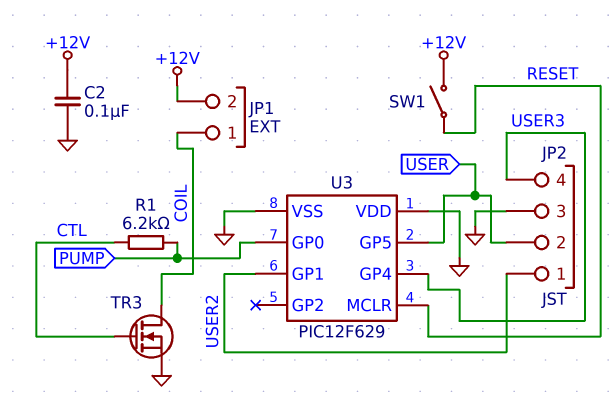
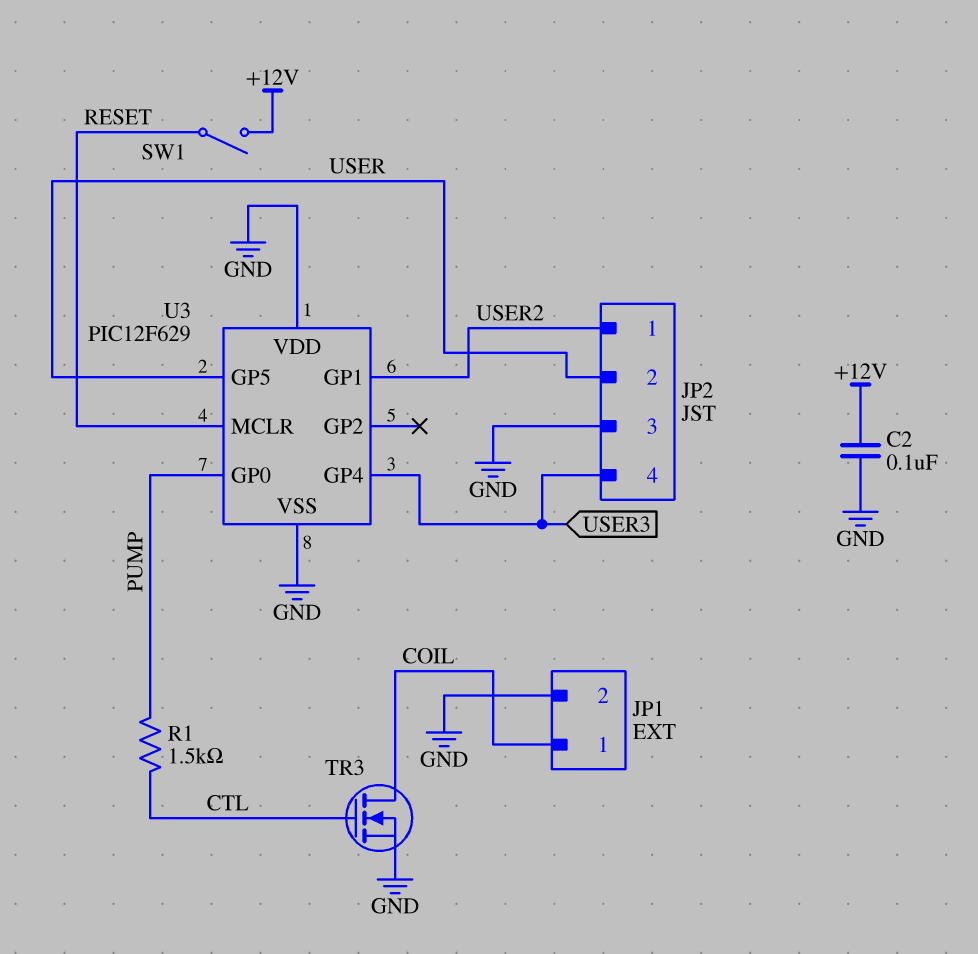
JP1 pin 2: +12V -> GND
R1: 6.2k (CTL, PUMP) -> 1.5k (CTL, PUMP)

